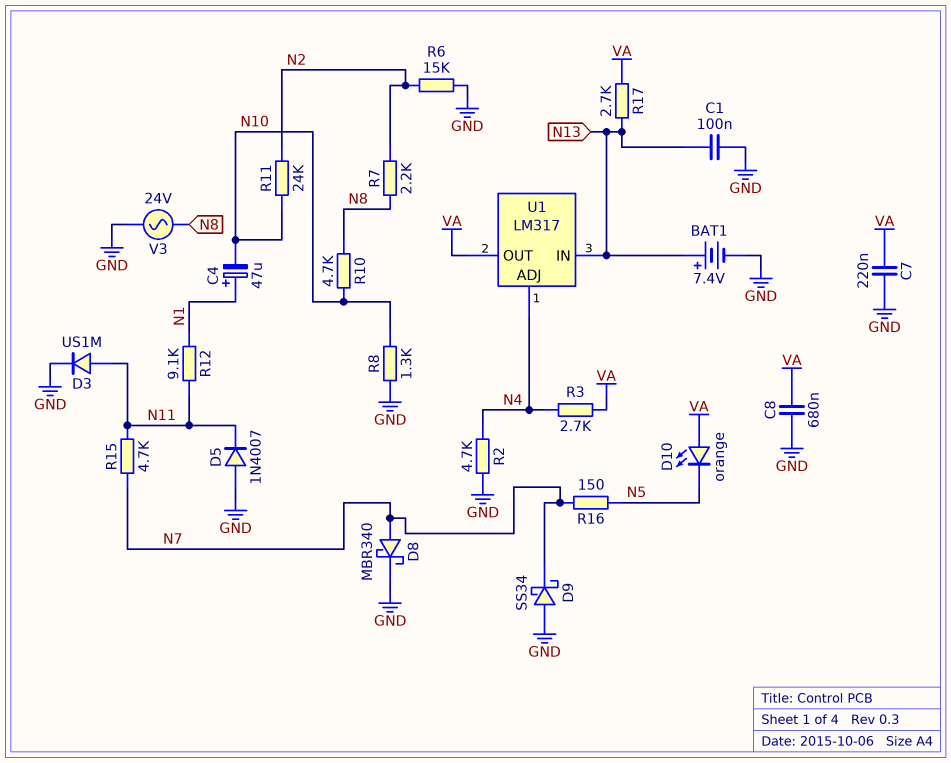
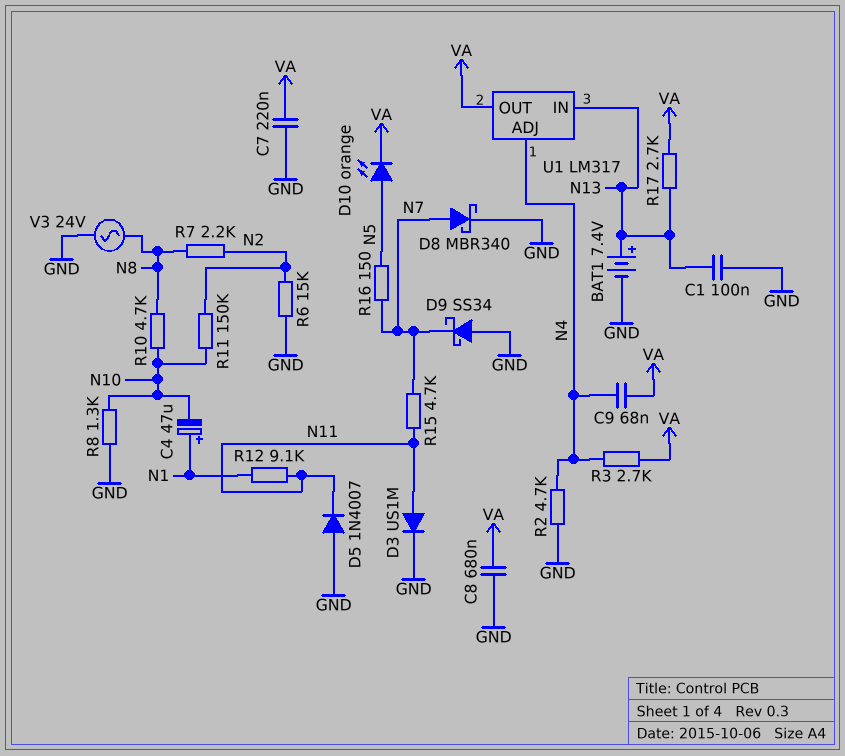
C9: none -> 68nF (N4, VA)
D10: LED orange (A VA, K N5) -> LED orange (A N5, K VA)
R11: 24k (N2, N10) -> 150k (N2, N10)

